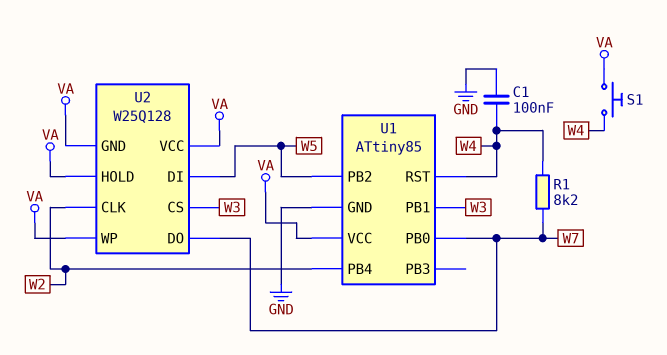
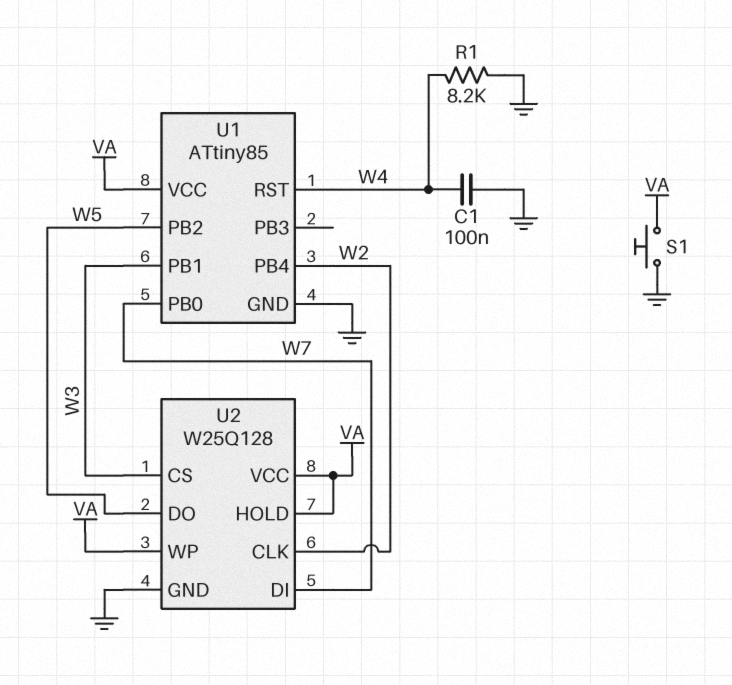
R1: 8.2k (W4, W7) -> 8.2k (GND, W4)
S1: button (VA, W4) -> button (GND, VA)
U2 pin DI: W5 -> W7
U2 pin DO: W7 -> W5
U2 pin GND: VA -> GND

